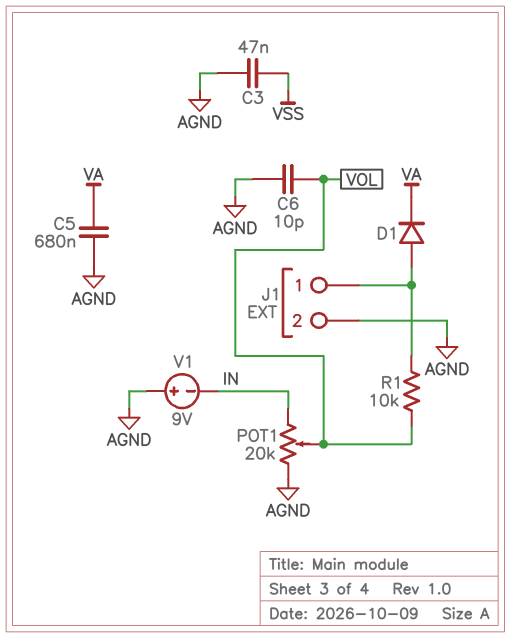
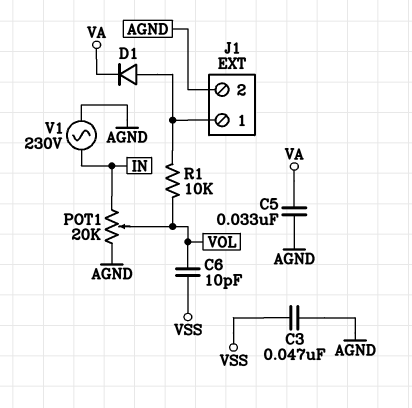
C5: 680nF (AGND, VA) -> 33nF (AGND, VA)
C6: 10pF (AGND, VOL) -> 10pF (VOL, VSS)
V1: 9V (plus AGND, minus IN) -> AC 230V (AGND, IN)

